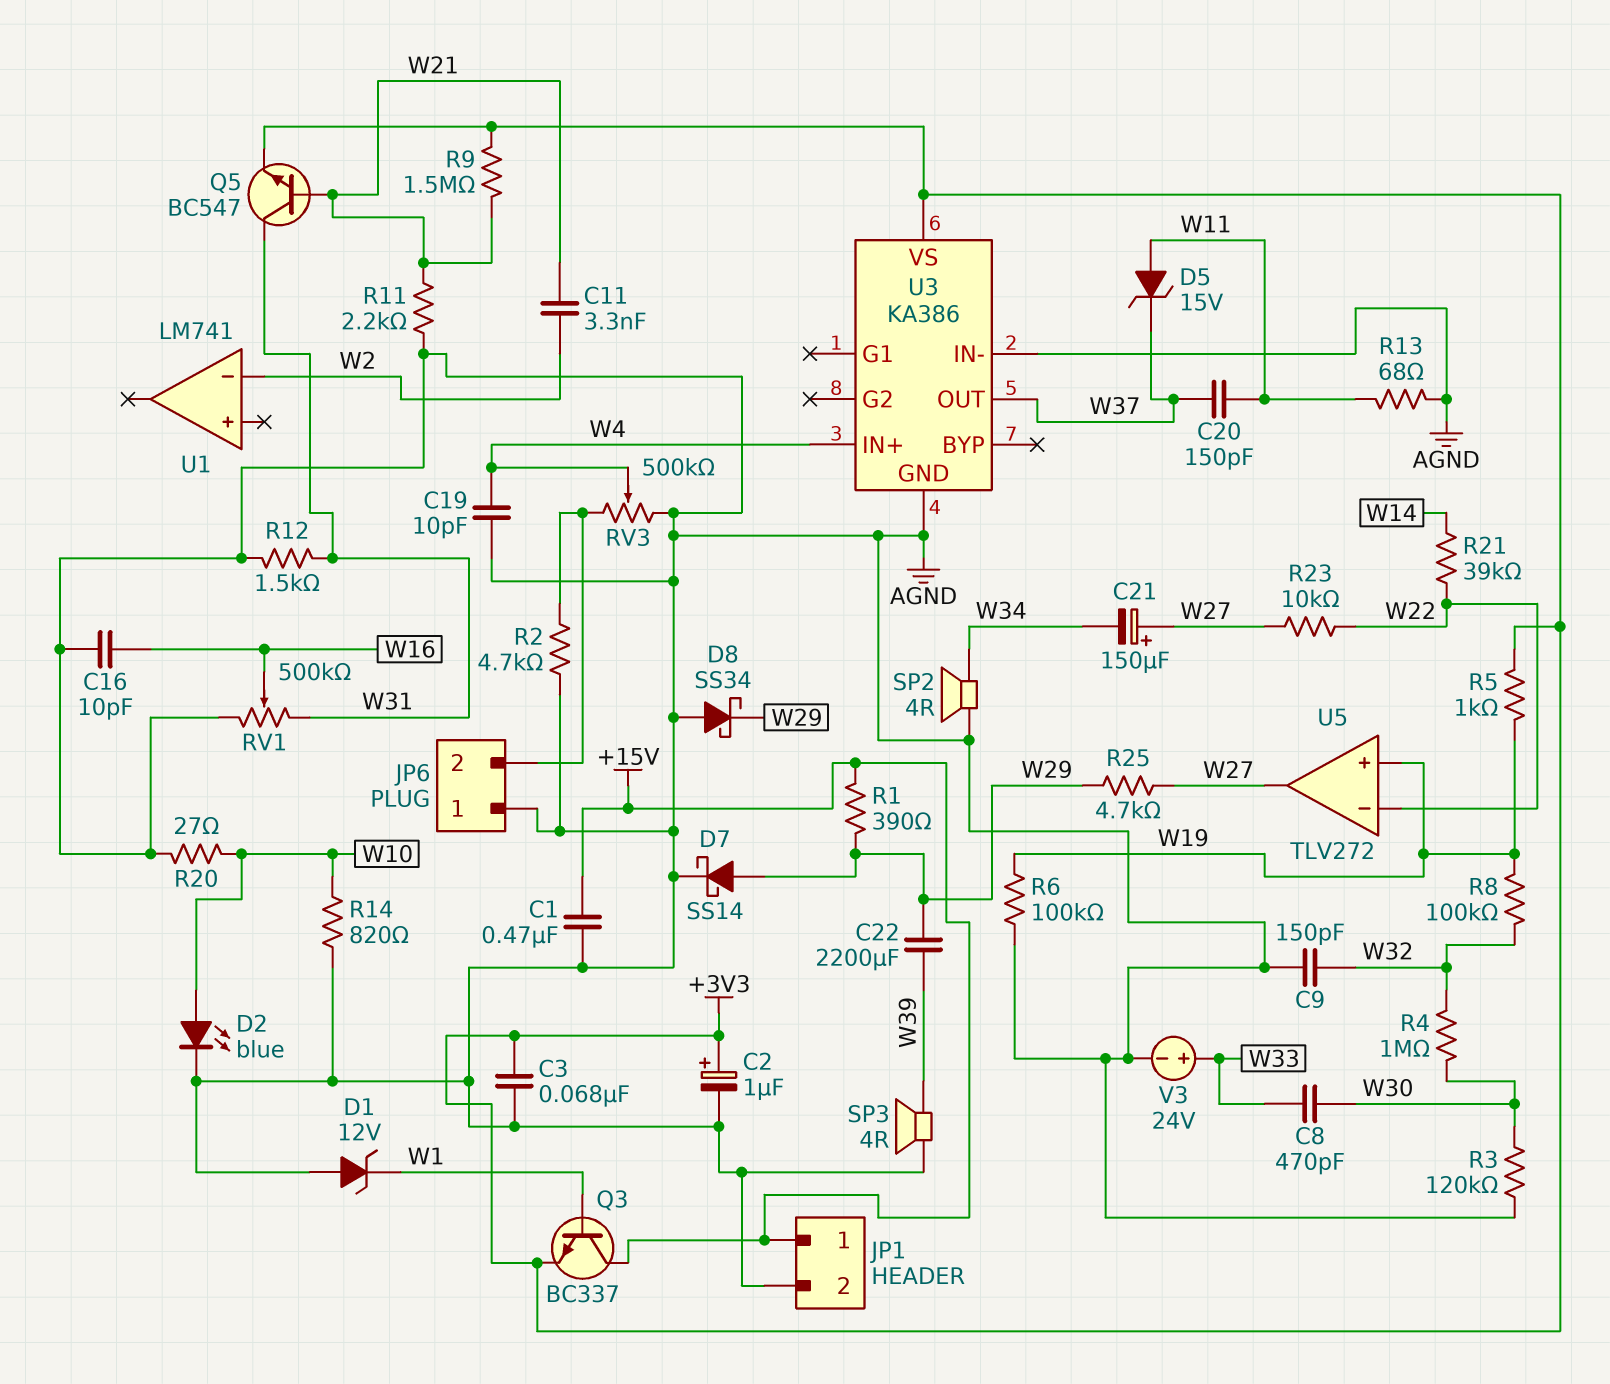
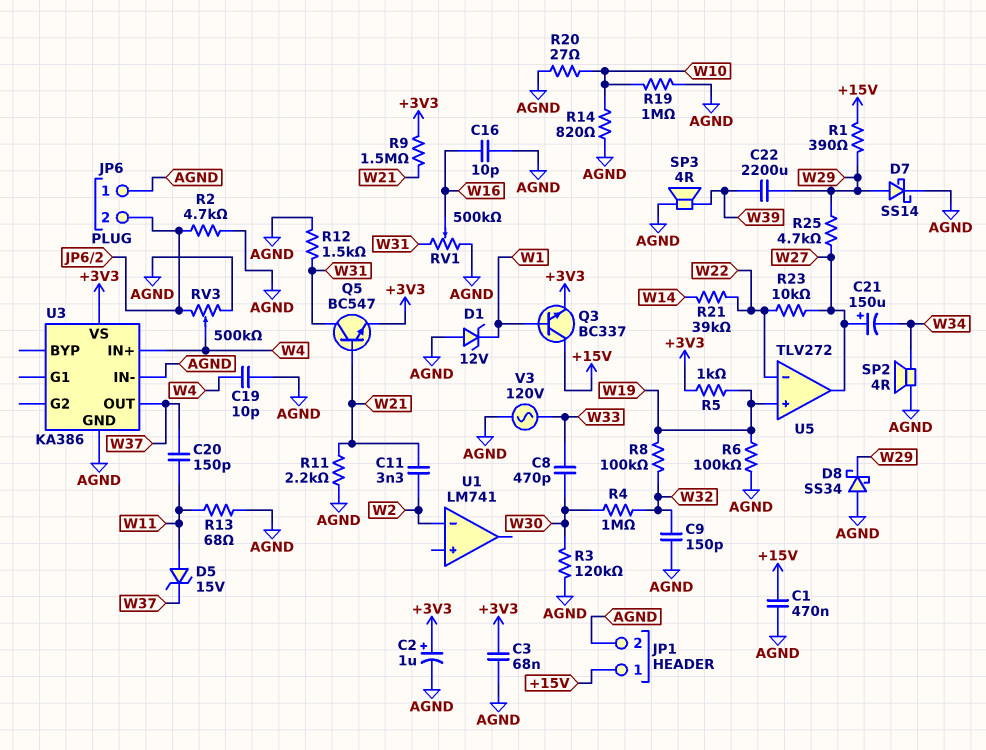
D2: LED blue (A W10, K AGND) -> none
R19: none -> 1M (AGND, W10)
V3: 24V (plus W33, minus AGND) -> AC 120V (AGND, W33)

